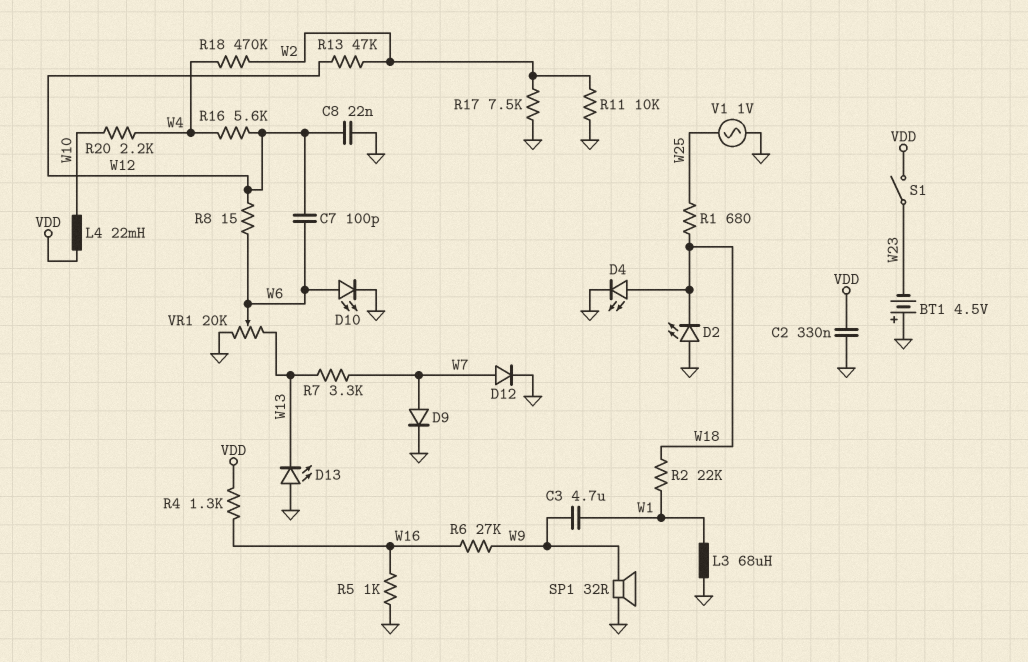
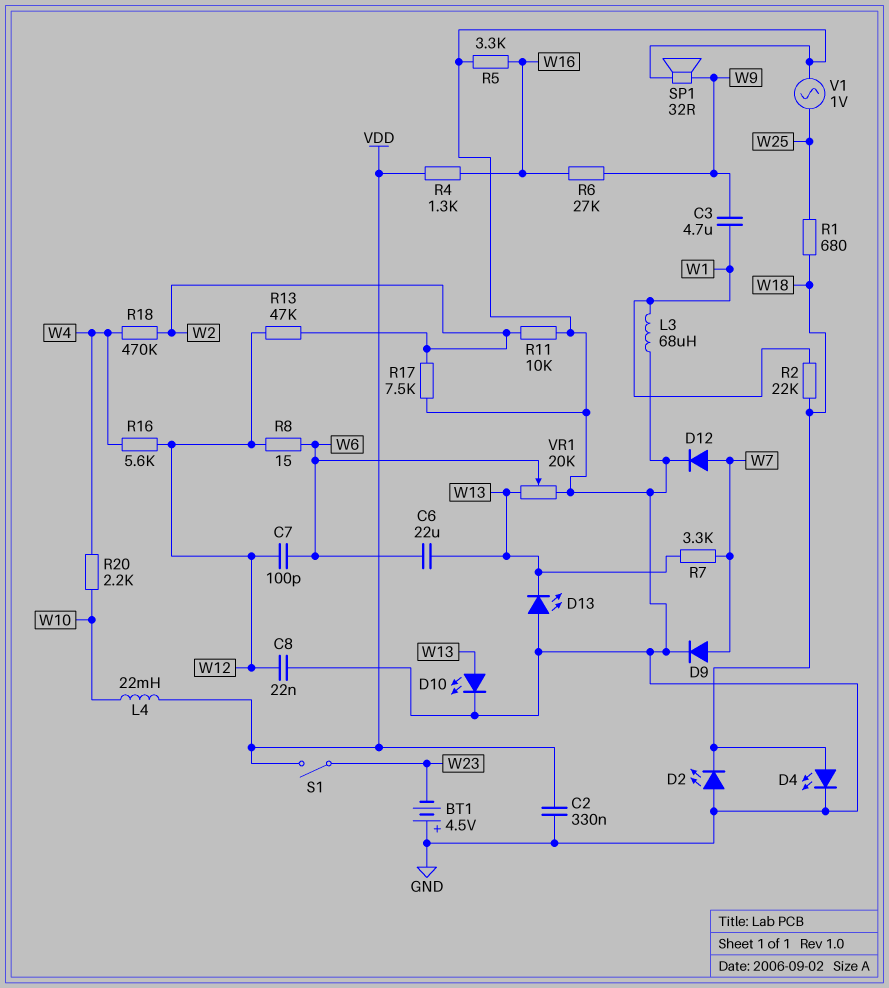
C6: none -> 22uF (W6, W13)
D10: LED (A W6, K GND) -> LED (A W13, K GND)
R5: 1k (GND, W16) -> 3.3k (GND, W16)

